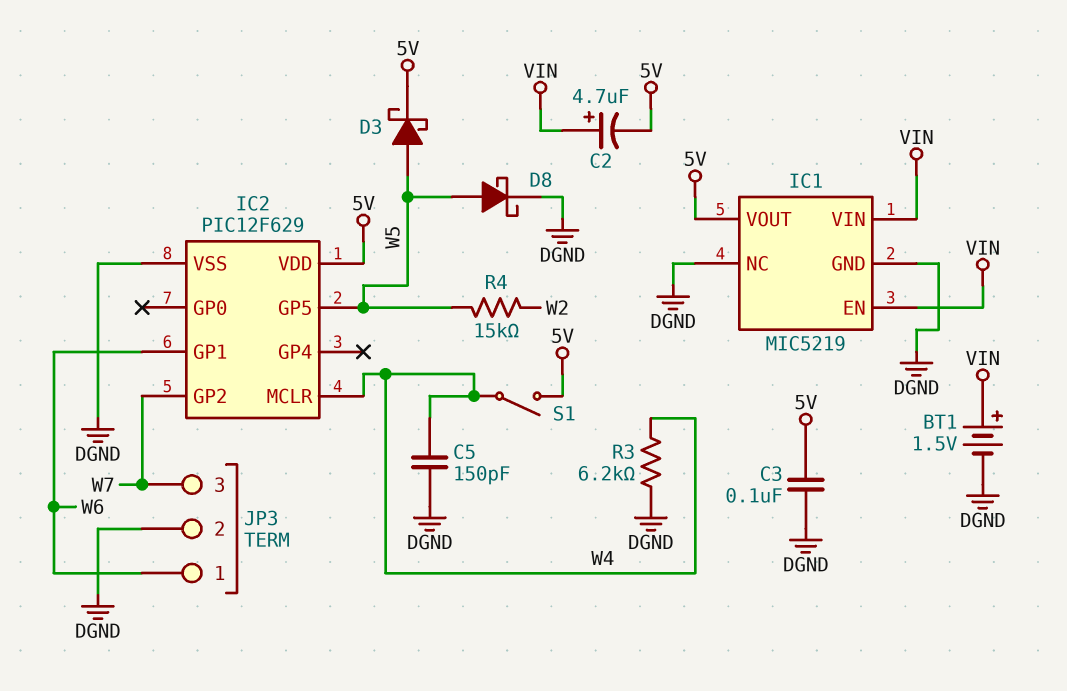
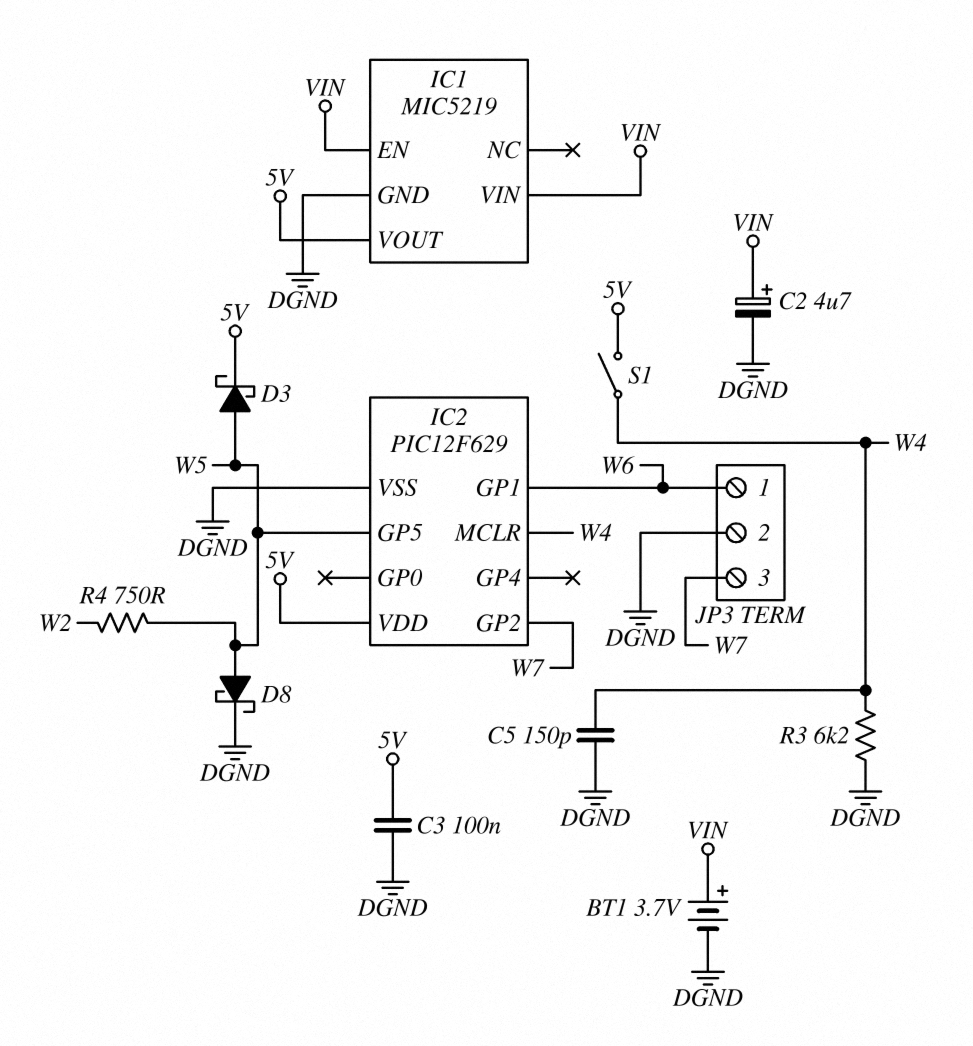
BT1: 1.5V (plus VIN, minus DGND) -> 3.7V (plus VIN, minus DGND)
C2: 4.7uF (plus VIN, minus 5V) -> 4.7uF (plus VIN, minus DGND)
IC1 pin NC: DGND -> none
R4: 15k (W2, W5) -> 750 (W2, W5)

